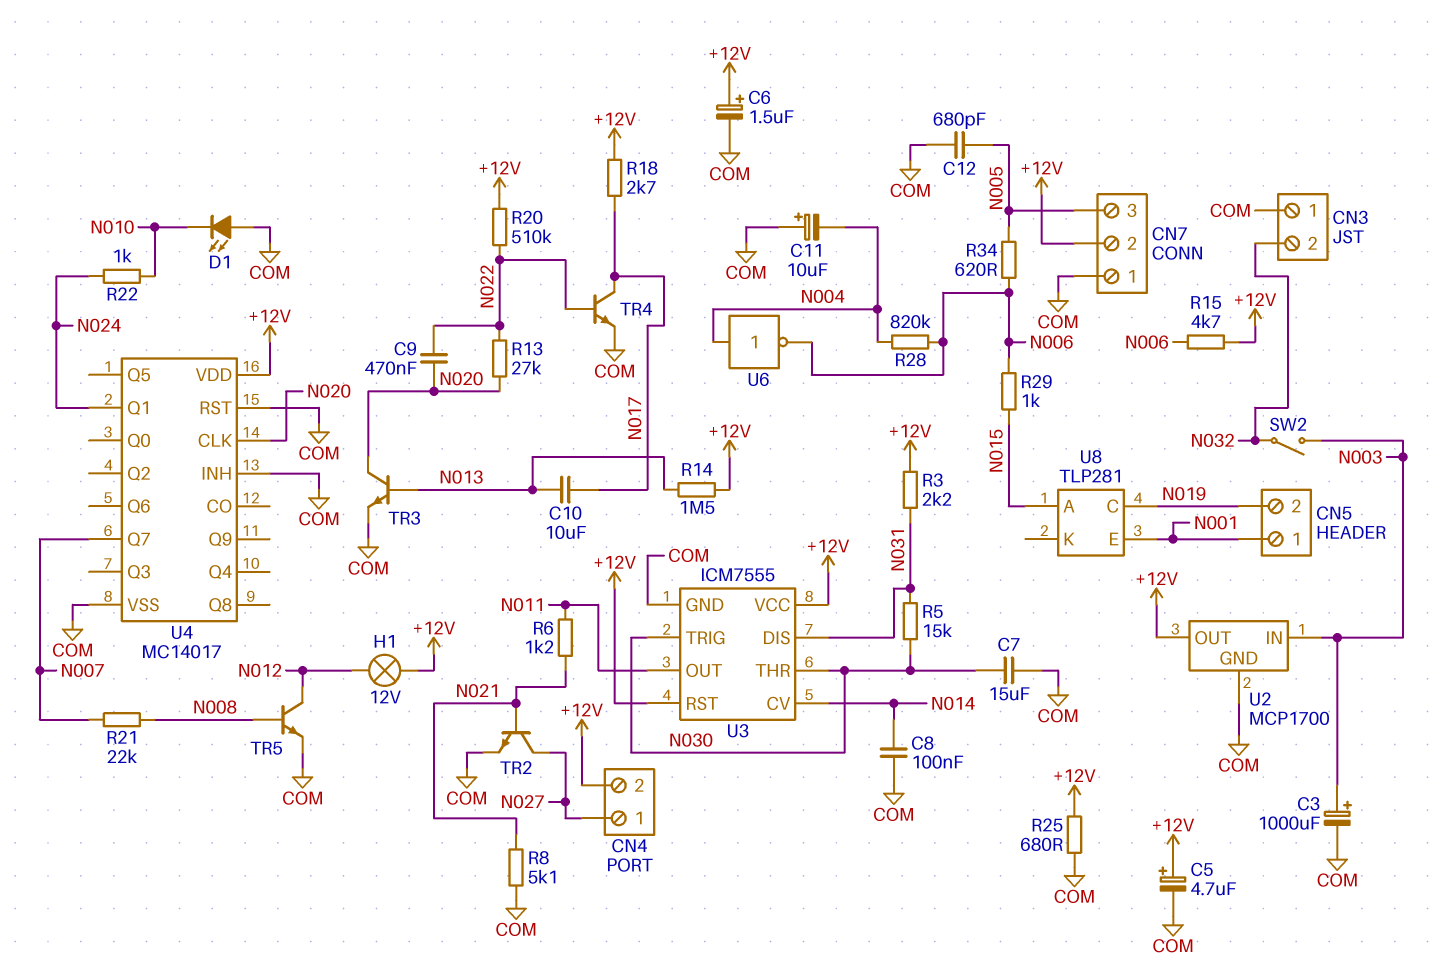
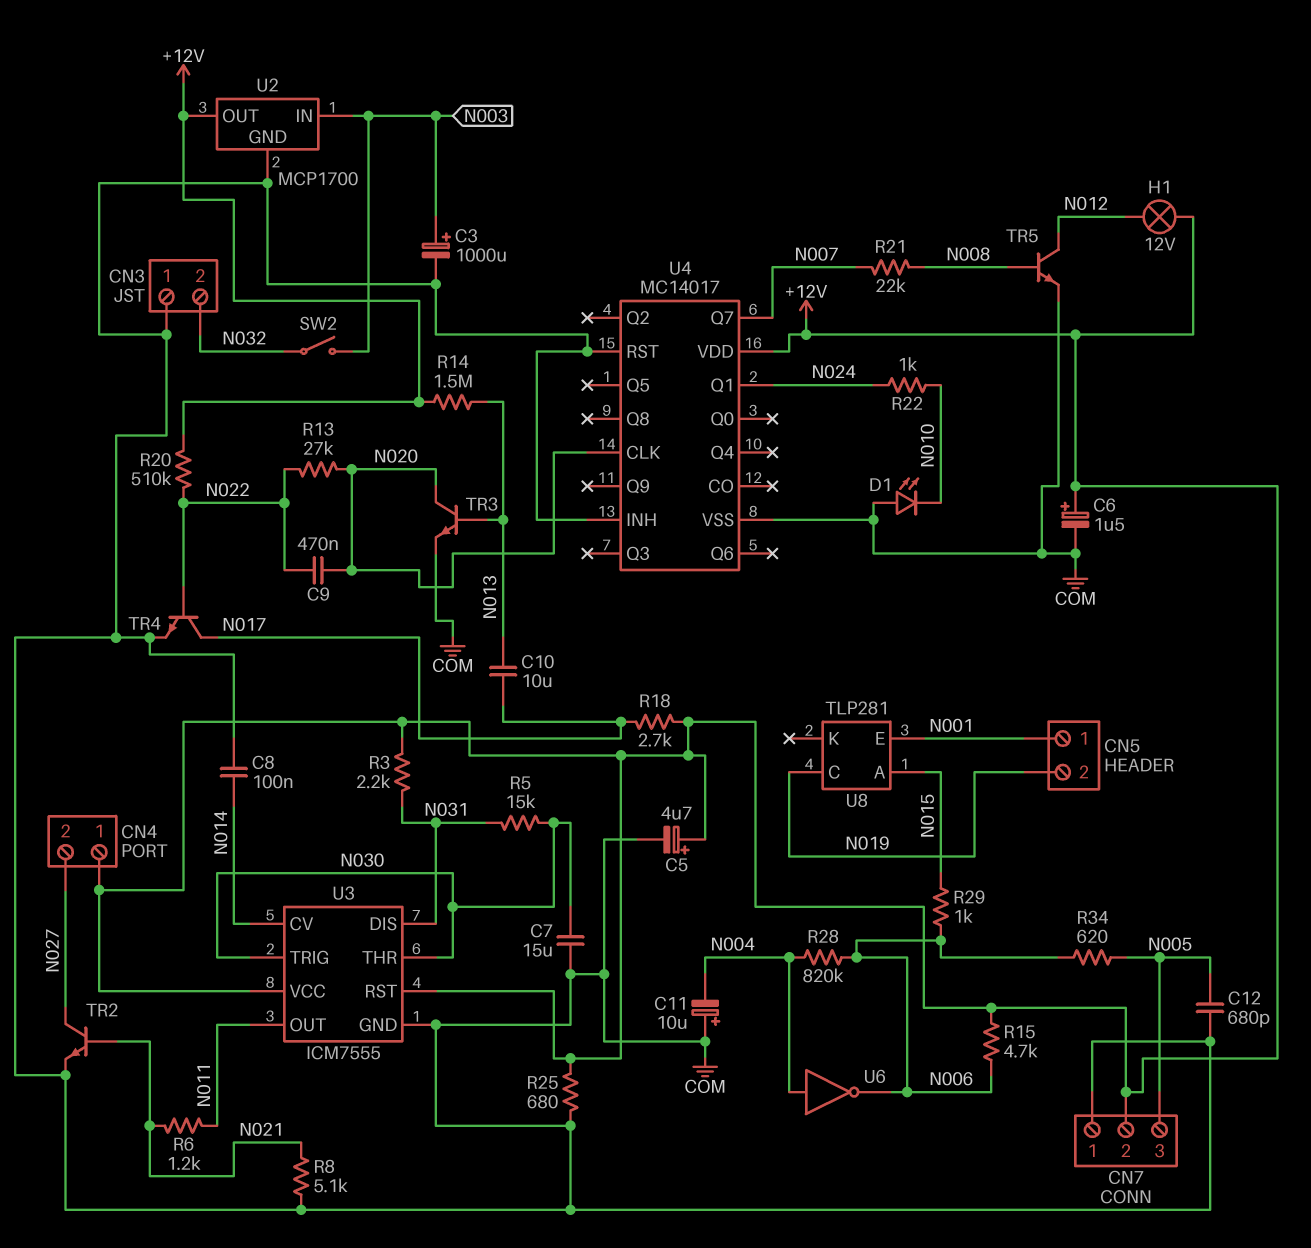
CN4 pin 1: N027 -> +12V
CN4 pin 2: +12V -> N027

